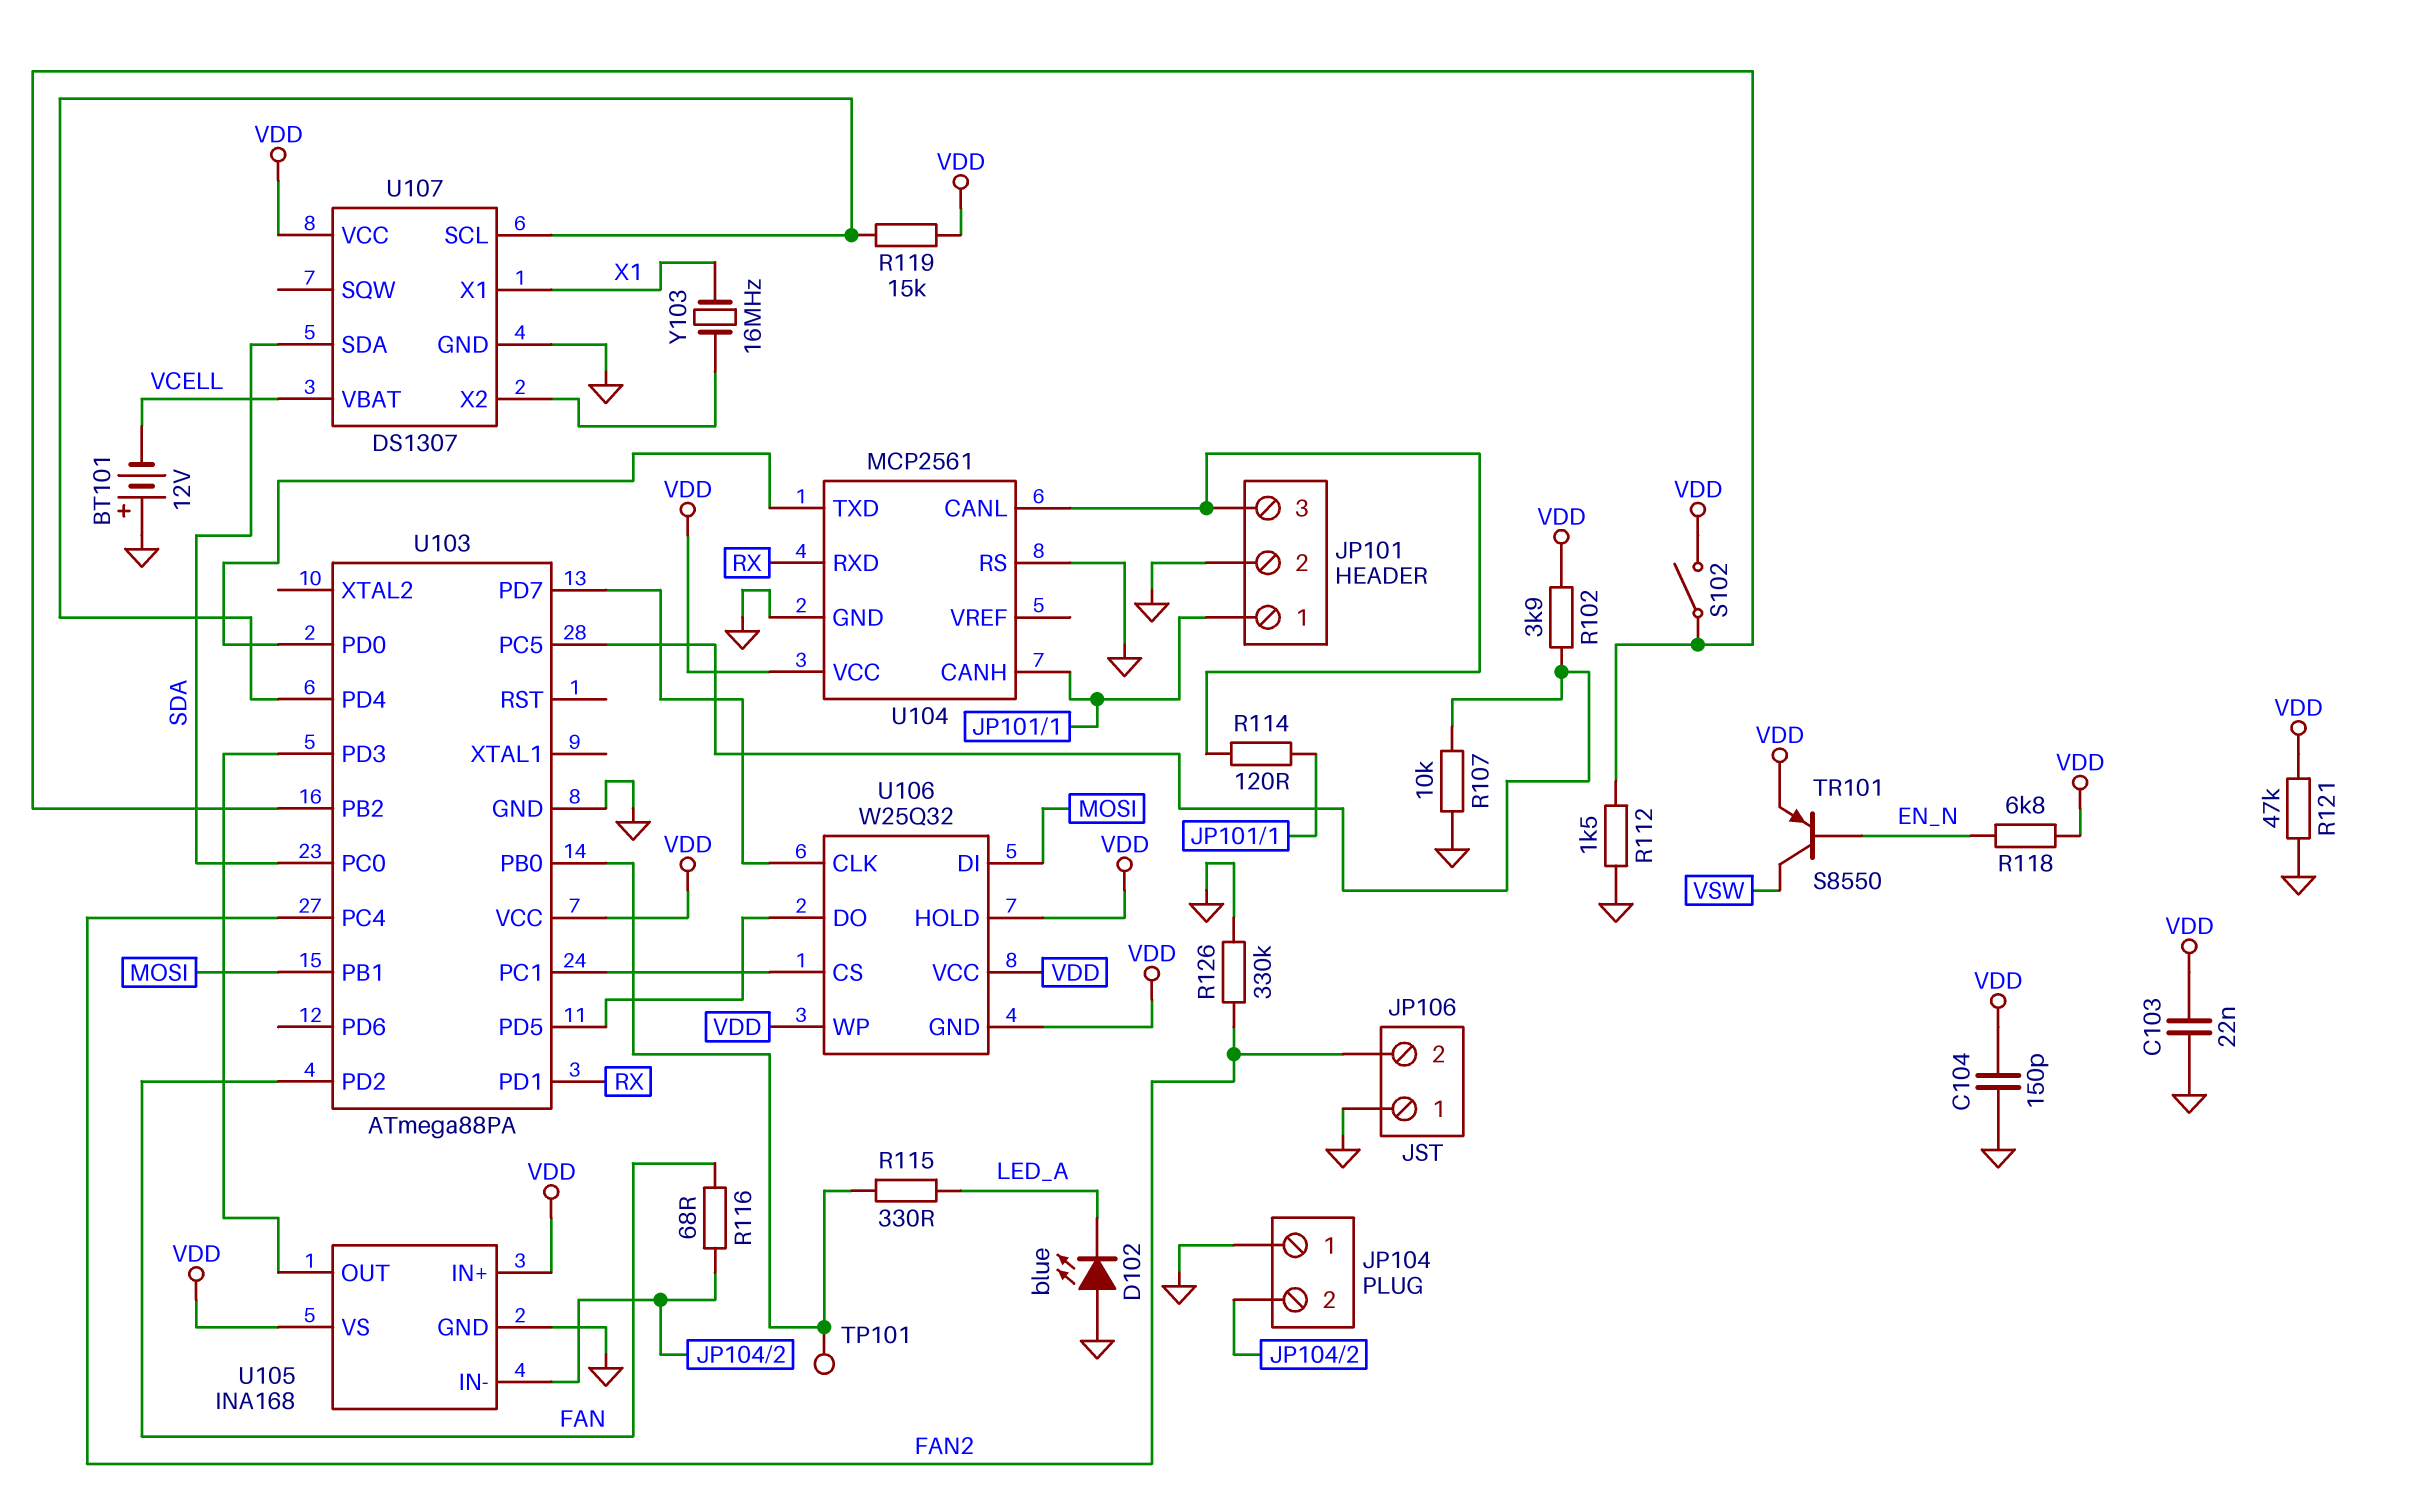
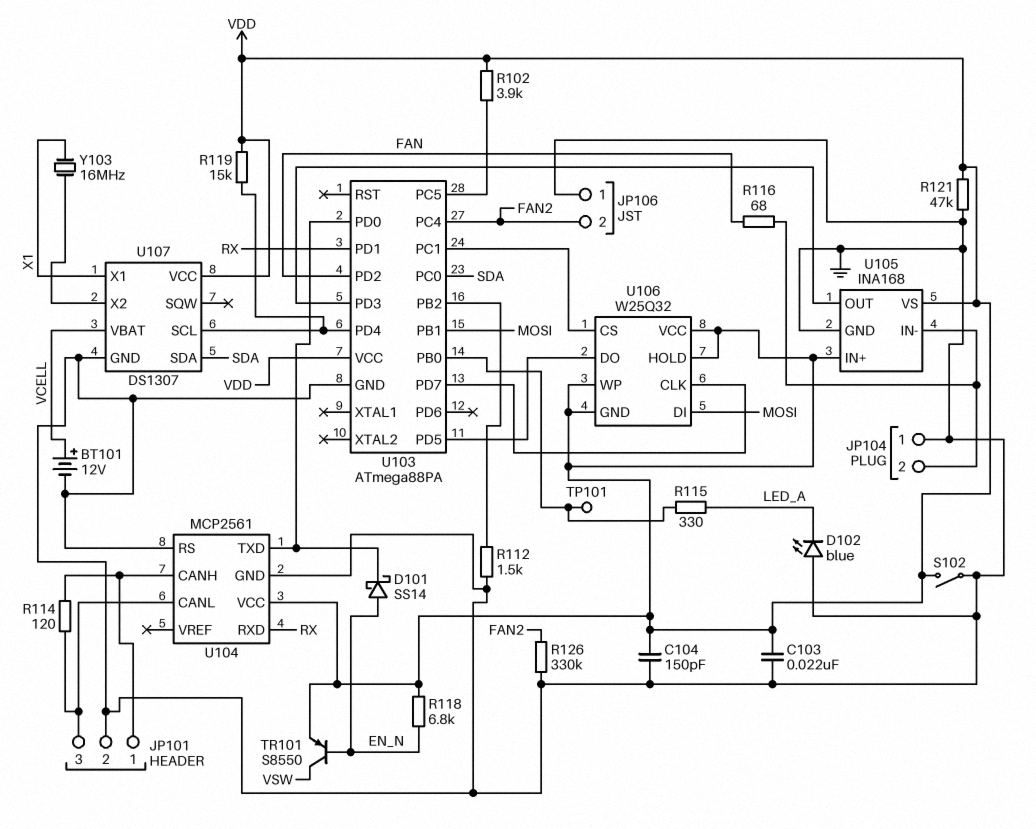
BT101: 12V (plus GND, minus VCELL) -> 12V (plus VCELL, minus GND)
D101: none -> schottky SS14 (A EN_N, K U103/PD0)
R107: 10k (GND, U103/PC5) -> none
S102: switch (U103/PB2, VDD) -> switch (GND, VDD)

